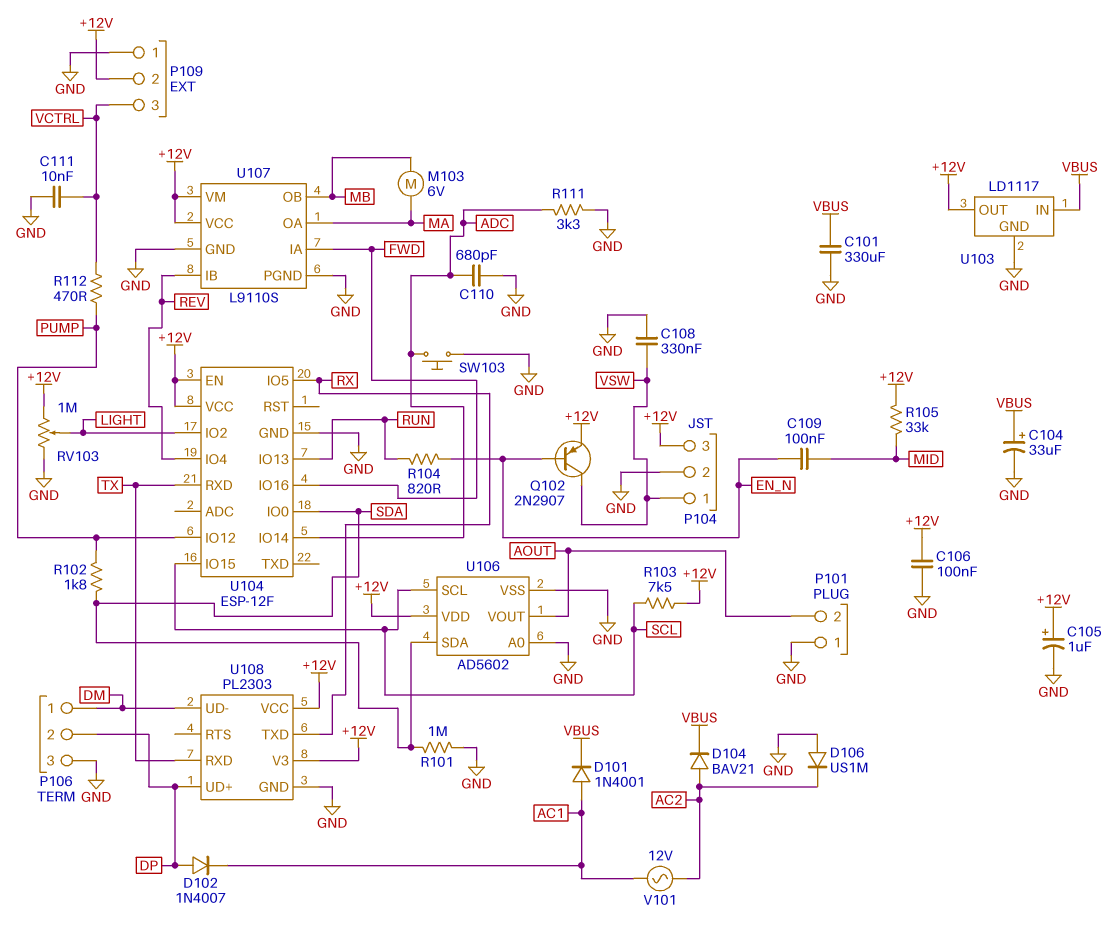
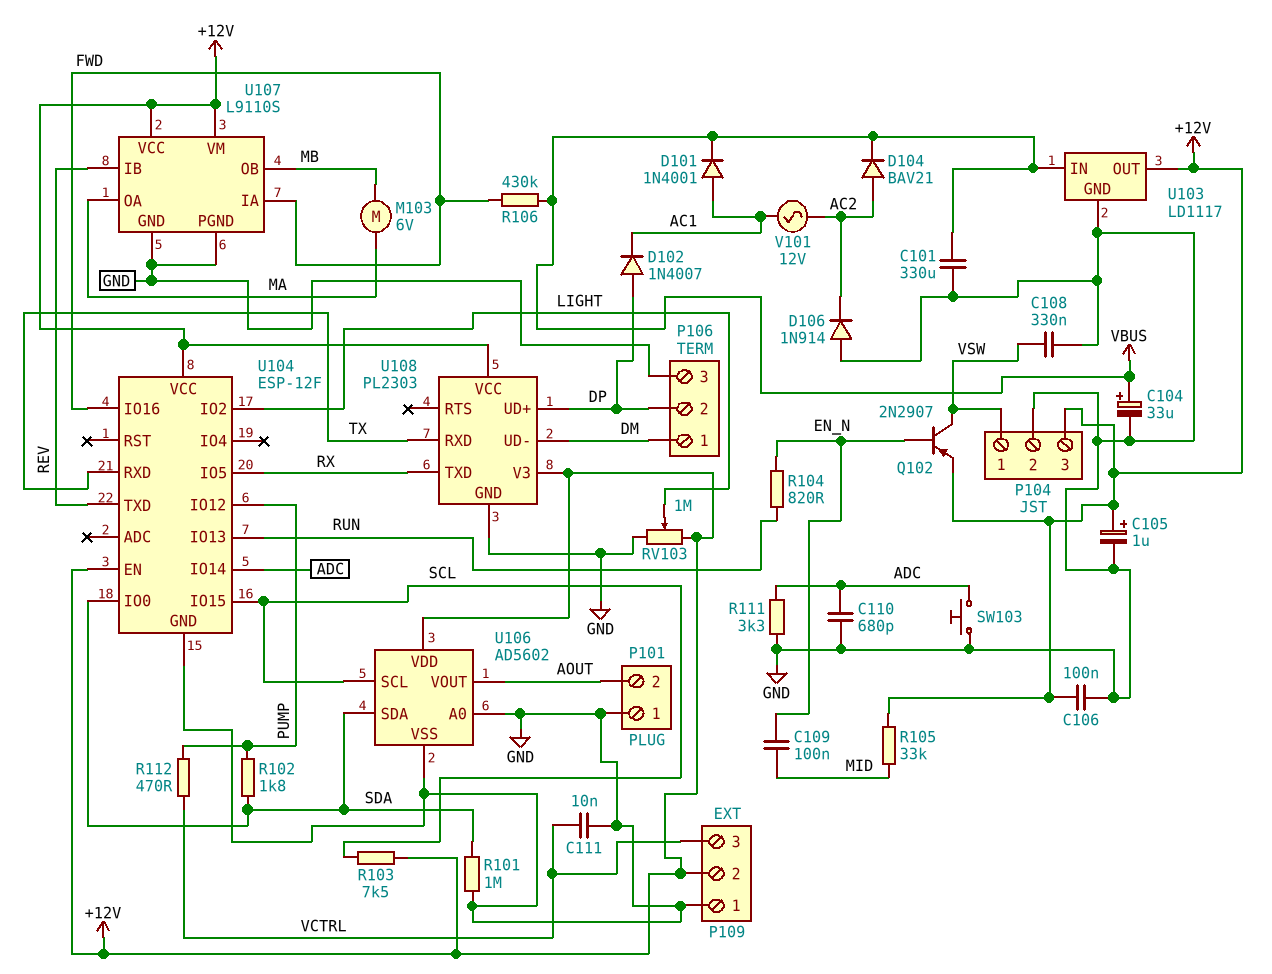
D106: diode US1M (A GND, K AC2) -> diode 1N914 (A GND, K AC2)
R106: none -> 430k (FWD, VBUS)
U104 pin IO4: REV -> none
U104 pin TXD: none -> REV

